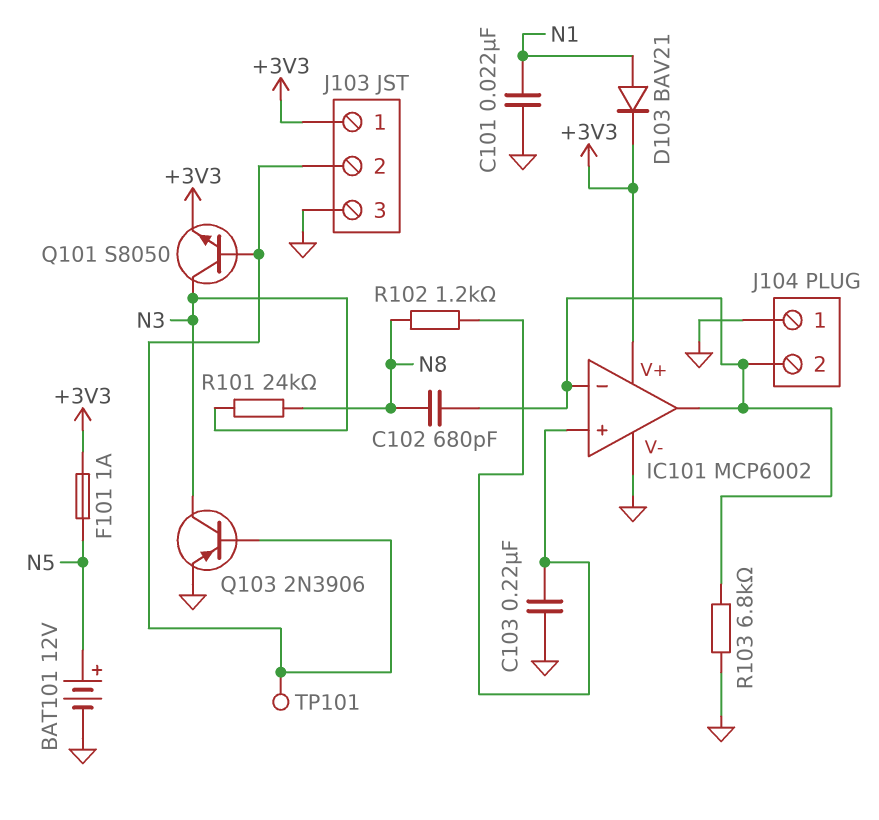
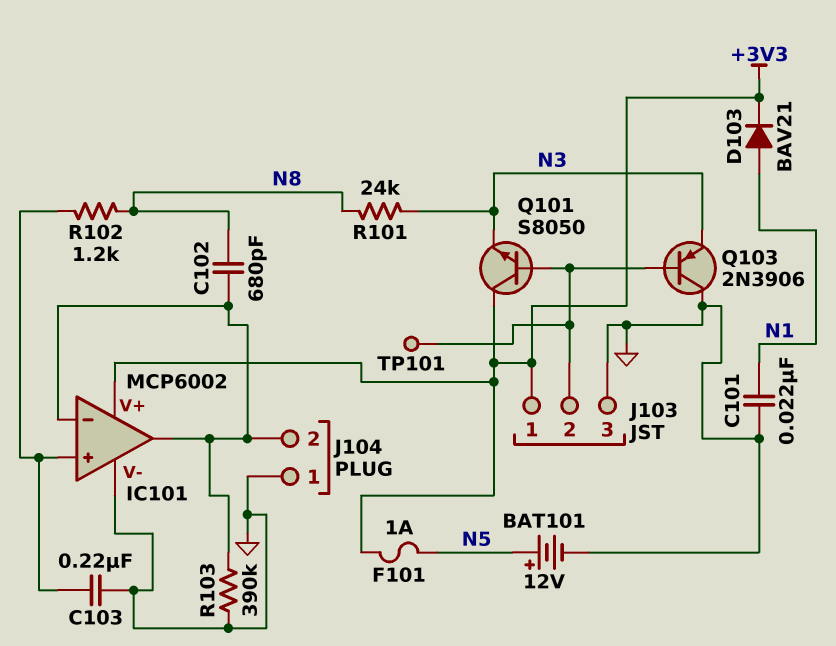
Q101: NPN S8050 (B J103/2, C N3, E +3V3) -> NPN S8050 (B J103/2, C +3V3, E N3)
Q103: PNP 2N3906 (B J103/2, C N3, E GND) -> PNP 2N3906 (B J103/2, C GND, E N3)
R103: 6.8k (GND, IC101/in-) -> 390k (GND, IC101/in-)

